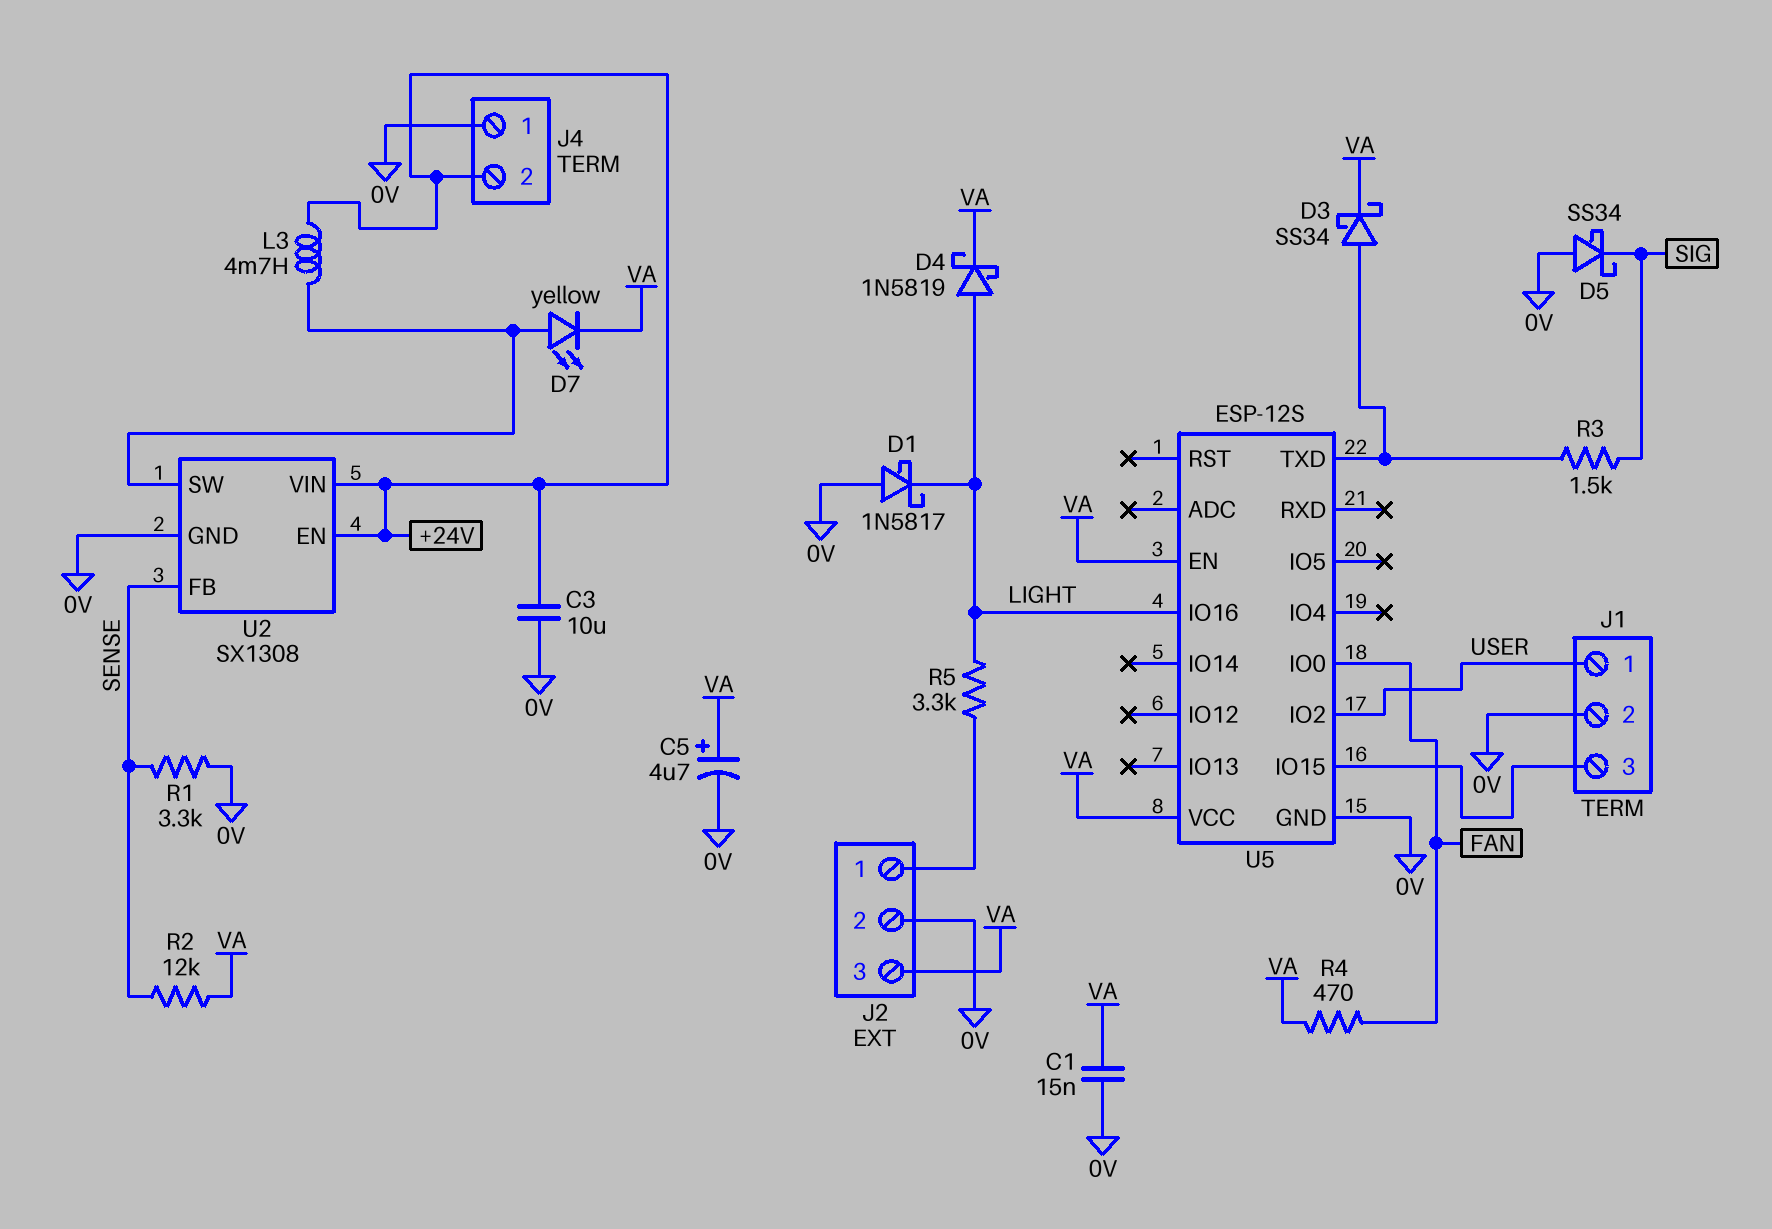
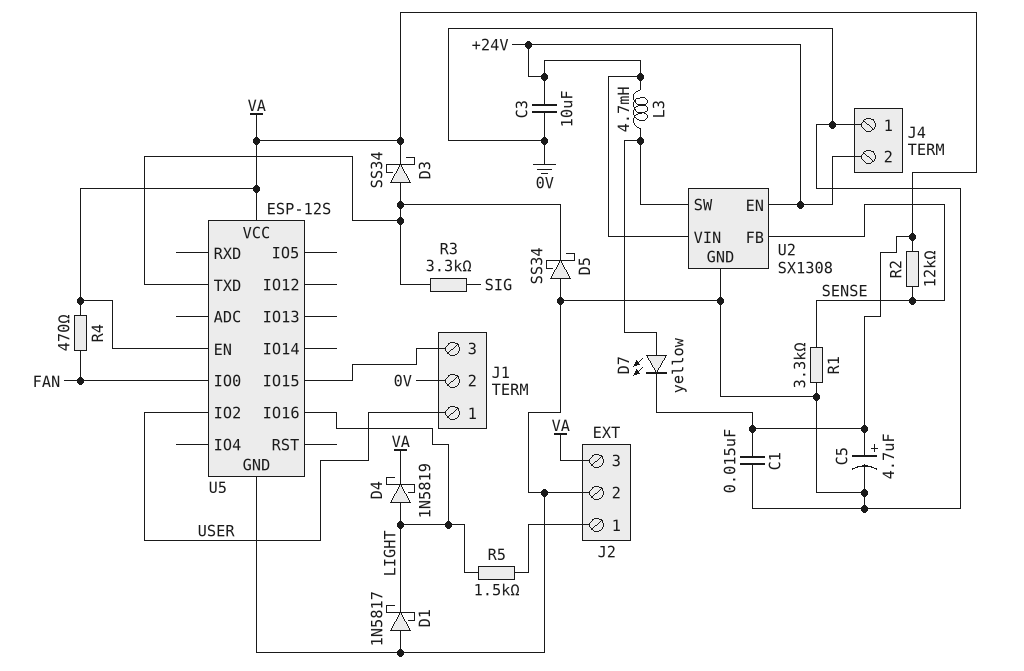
D5: schottky SS34 (A 0V, K SIG) -> schottky SS34 (A 0V, K U5/TXD)
R3: 1.5k (SIG, U5/TXD) -> 3.3k (SIG, U5/TXD)
R5: 3.3k (J2/1, LIGHT) -> 1.5k (J2/1, LIGHT)

